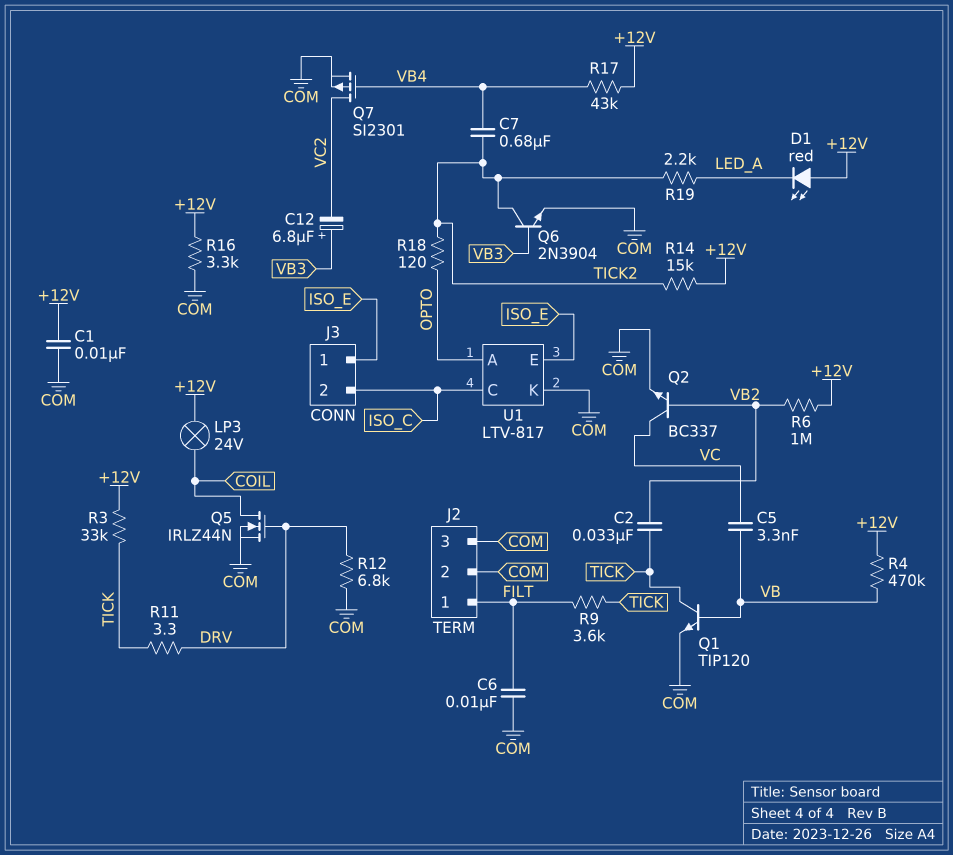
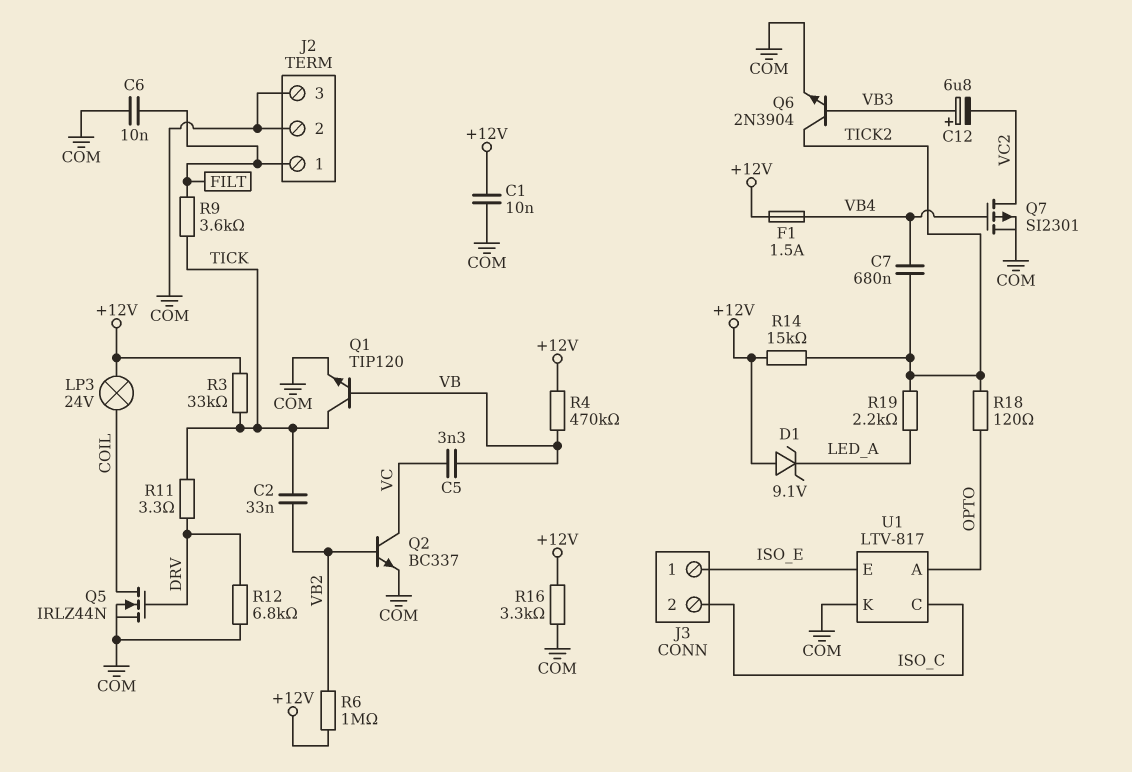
D1: LED red (A +12V, K LED_A) -> zener 9.1V (A +12V, K LED_A)
F1: none -> 1.5A (+12V, VB4)
R17: 43k (+12V, VB4) -> none

